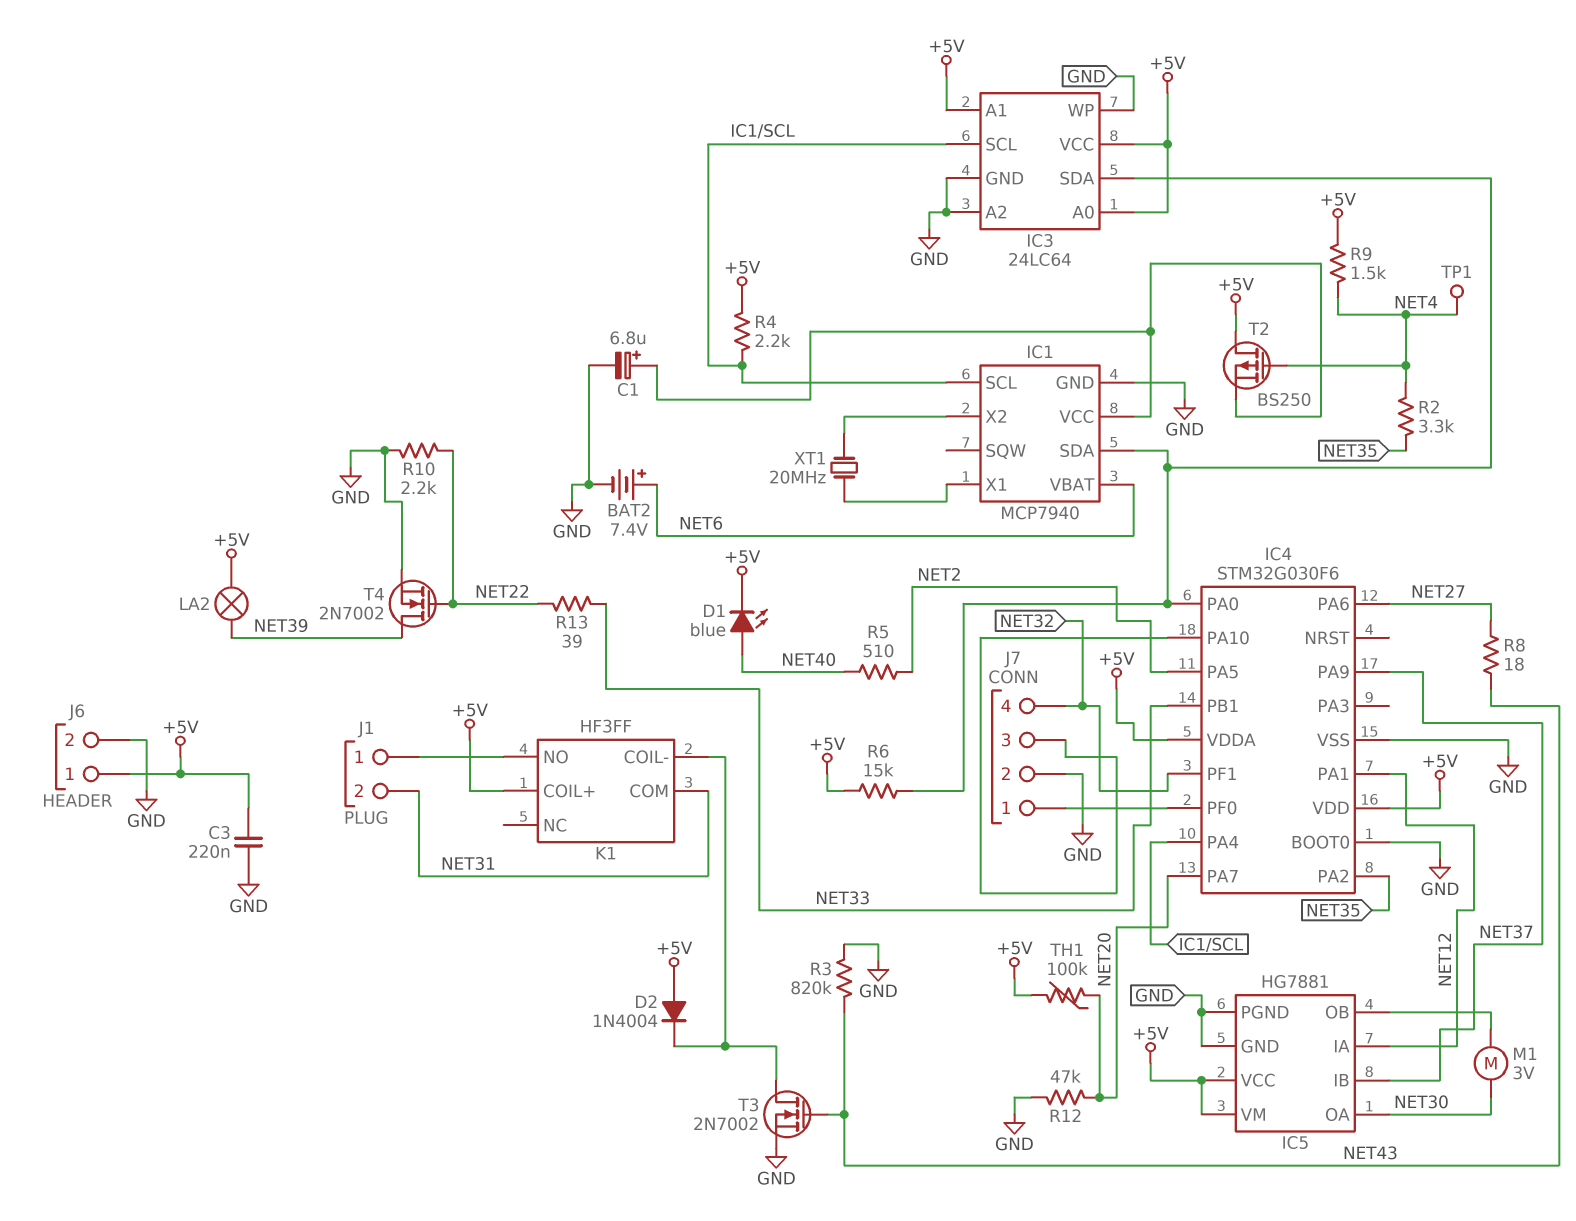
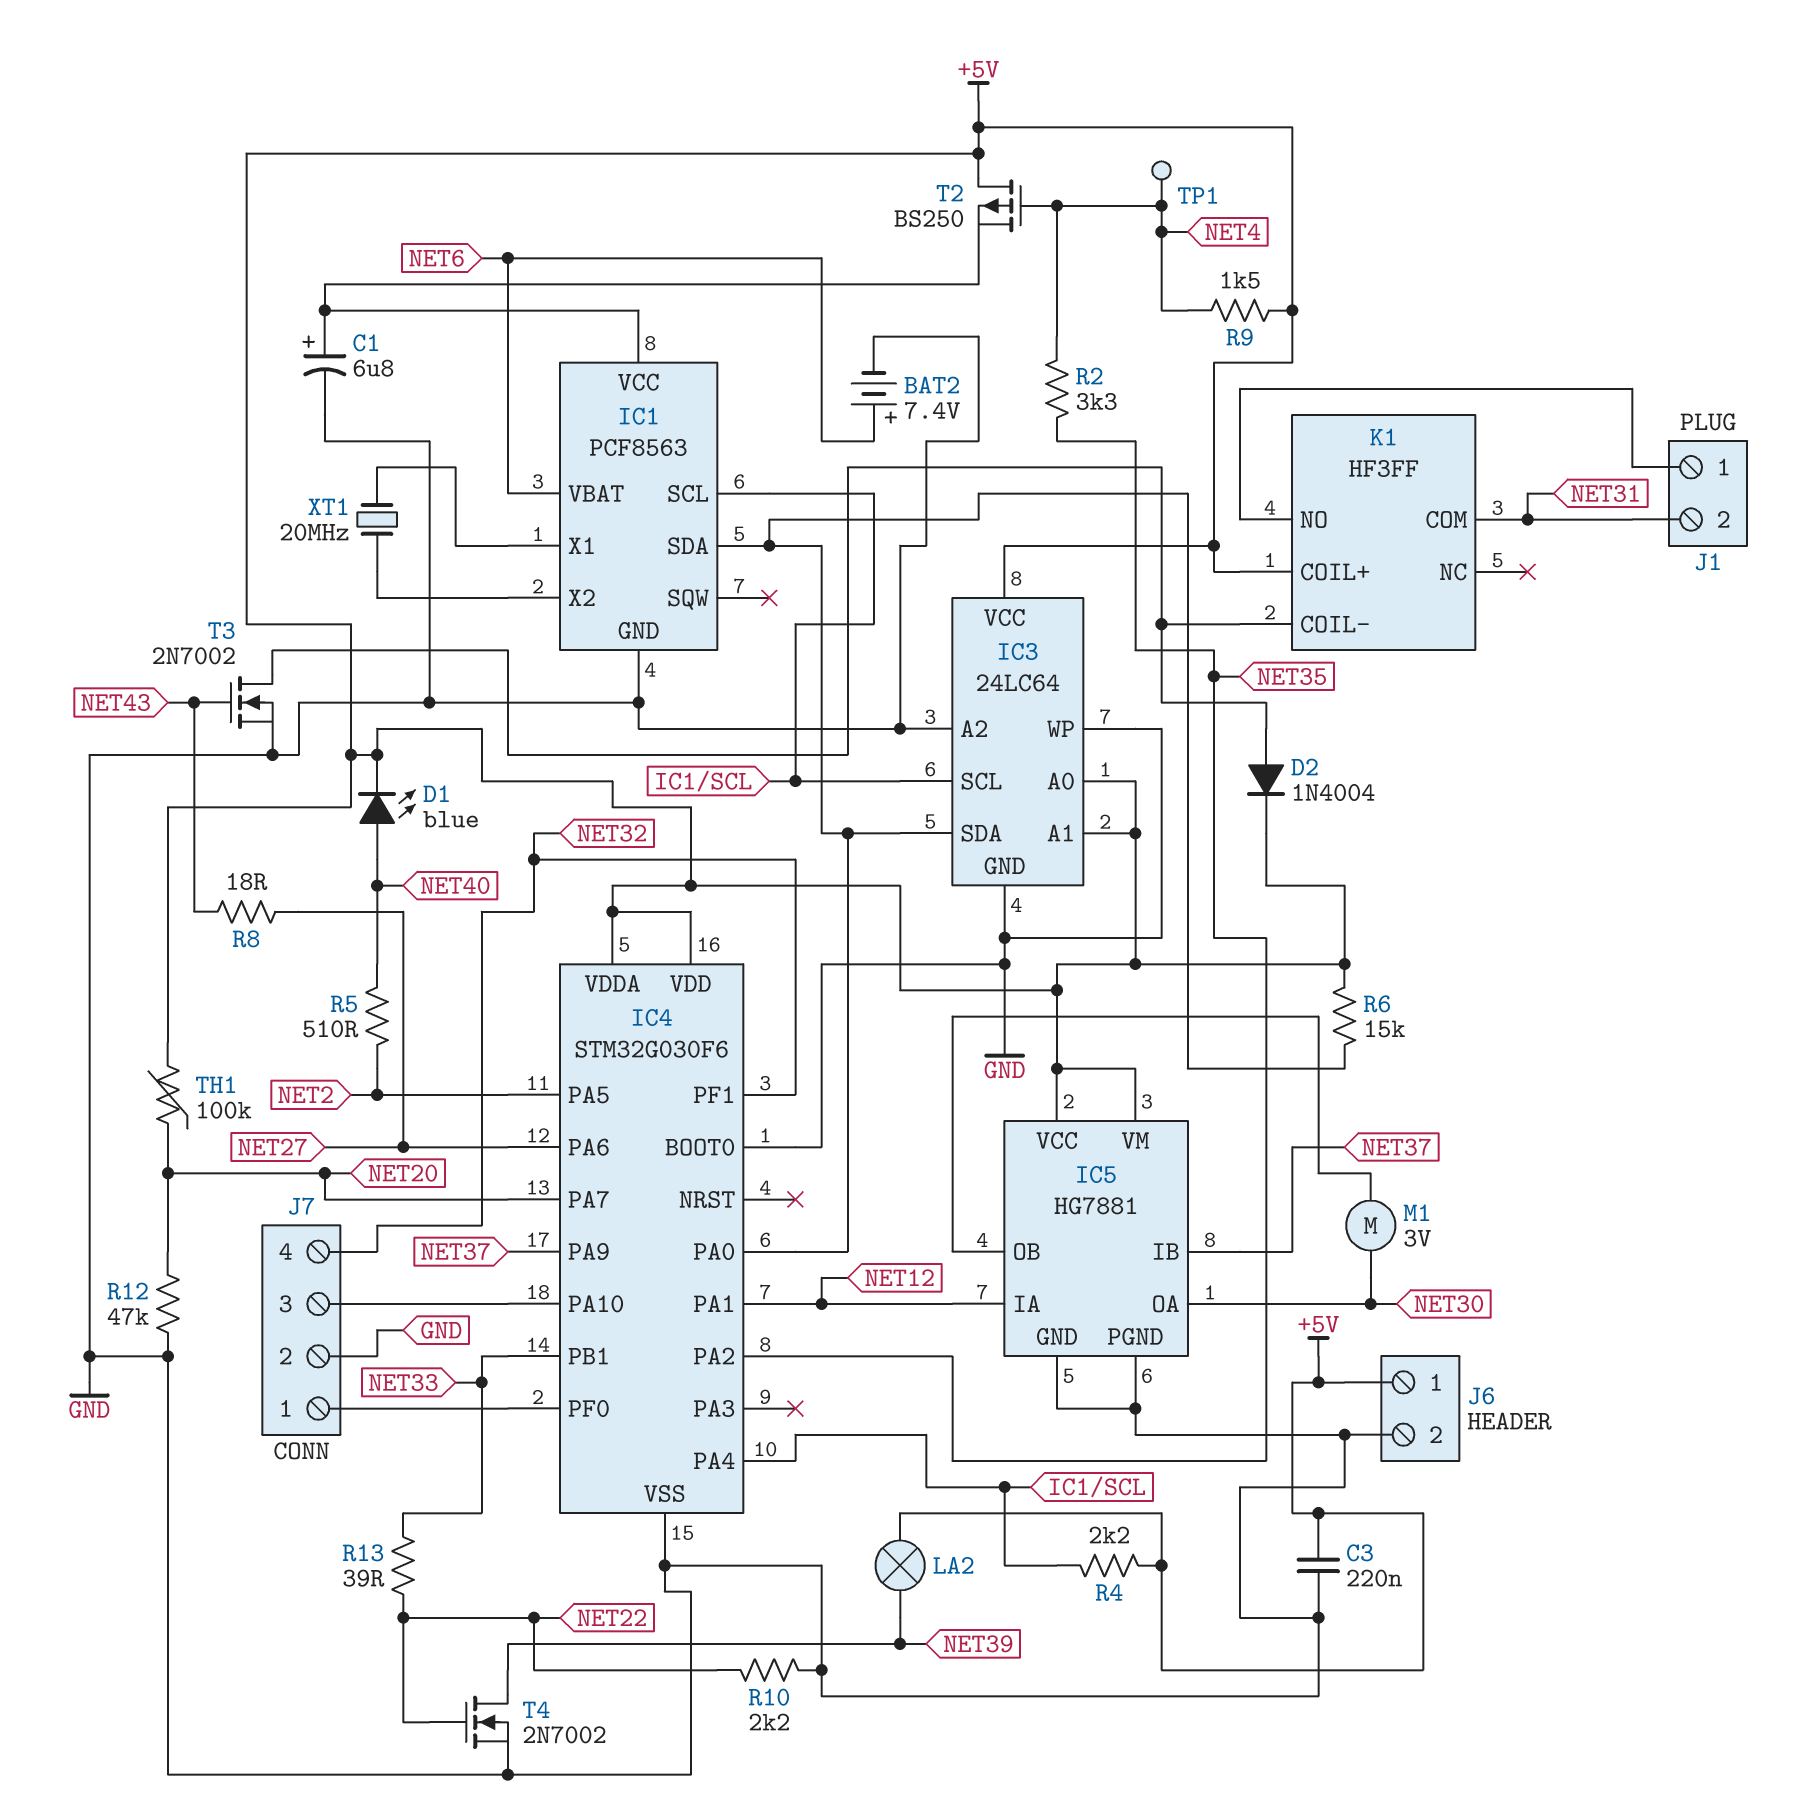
D2: diode 1N4004 (A +5V, K K1/COIL-) -> diode 1N4004 (A K1/COIL-, K +5V)
IC1: MCP7940 -> PCF8563
R3: 820k (GND, NET43) -> none

